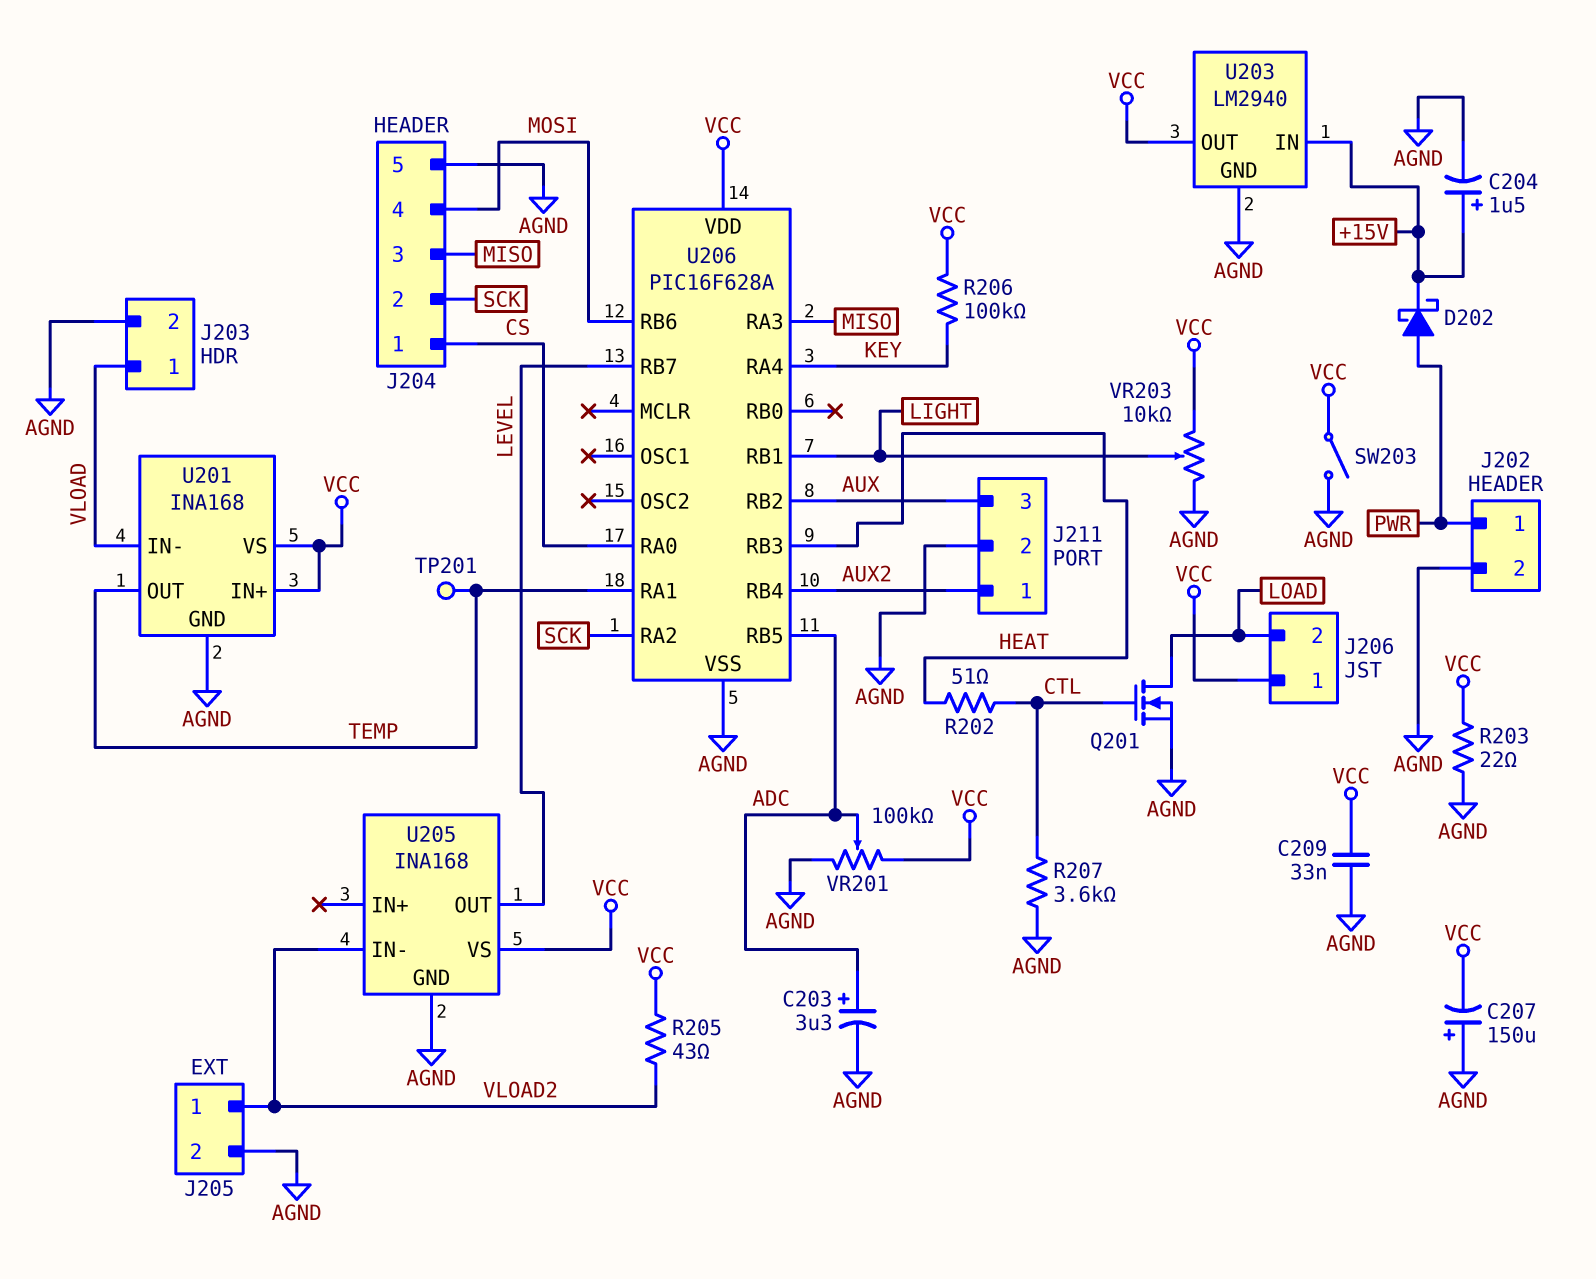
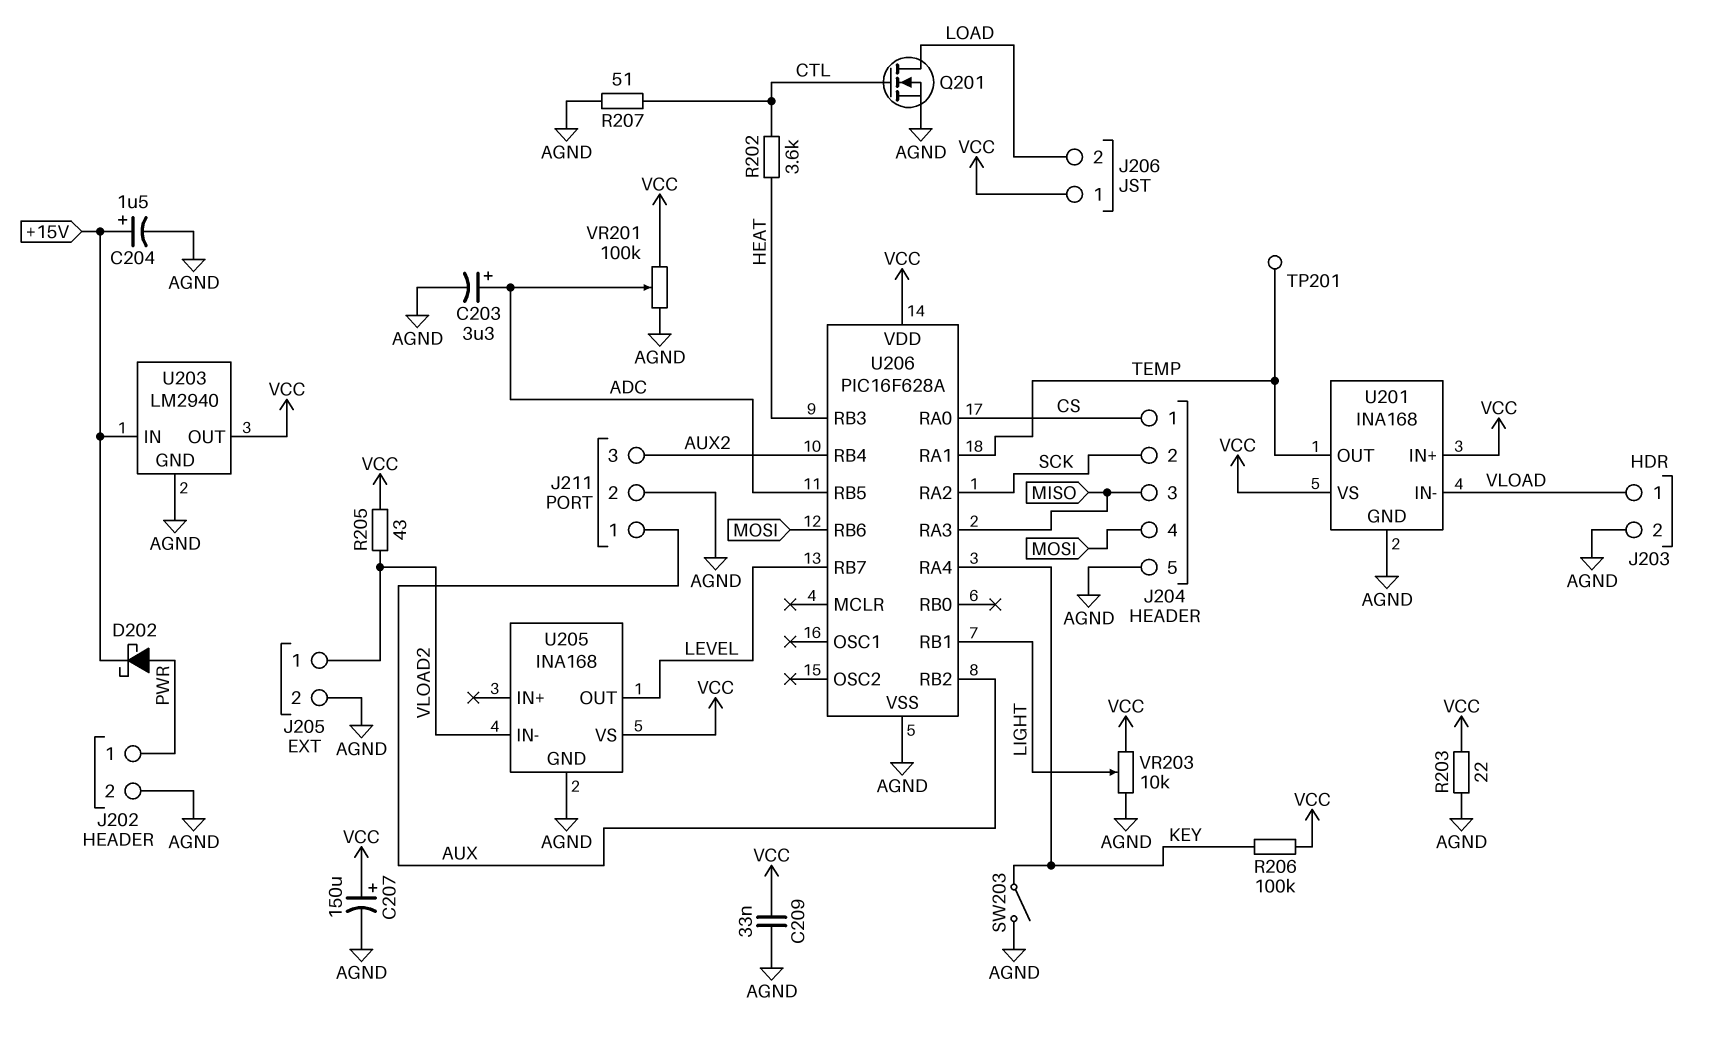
C207: 150uF (plus AGND, minus VCC) -> 150uF (plus VCC, minus AGND)
J211 pin 1: AUX2 -> AUX
J211 pin 3: AUX -> AUX2
R202: 51 (CTL, HEAT) -> 3.6k (CTL, HEAT)
R207: 3.6k (AGND, CTL) -> 51 (AGND, CTL)
SW203: switch (AGND, VCC) -> switch (AGND, KEY)

